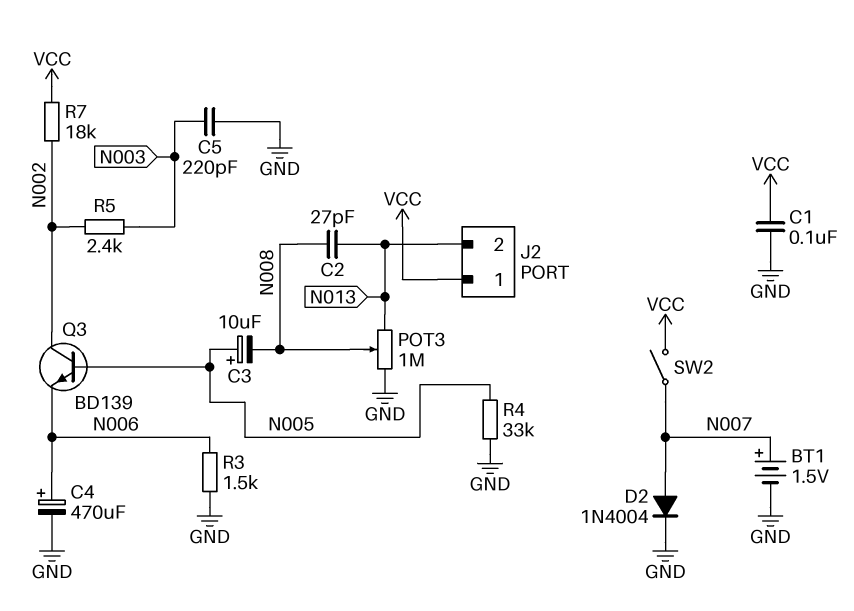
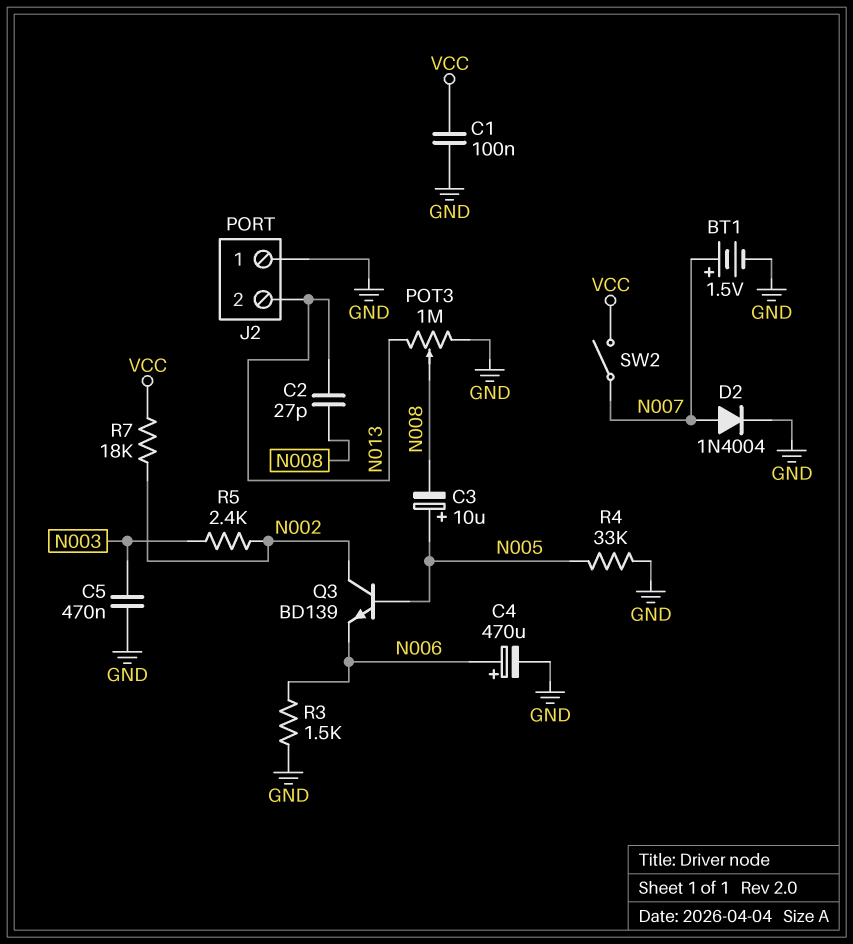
C5: 220pF (GND, N003) -> 470nF (GND, N003)
J2 pin 1: VCC -> GND

